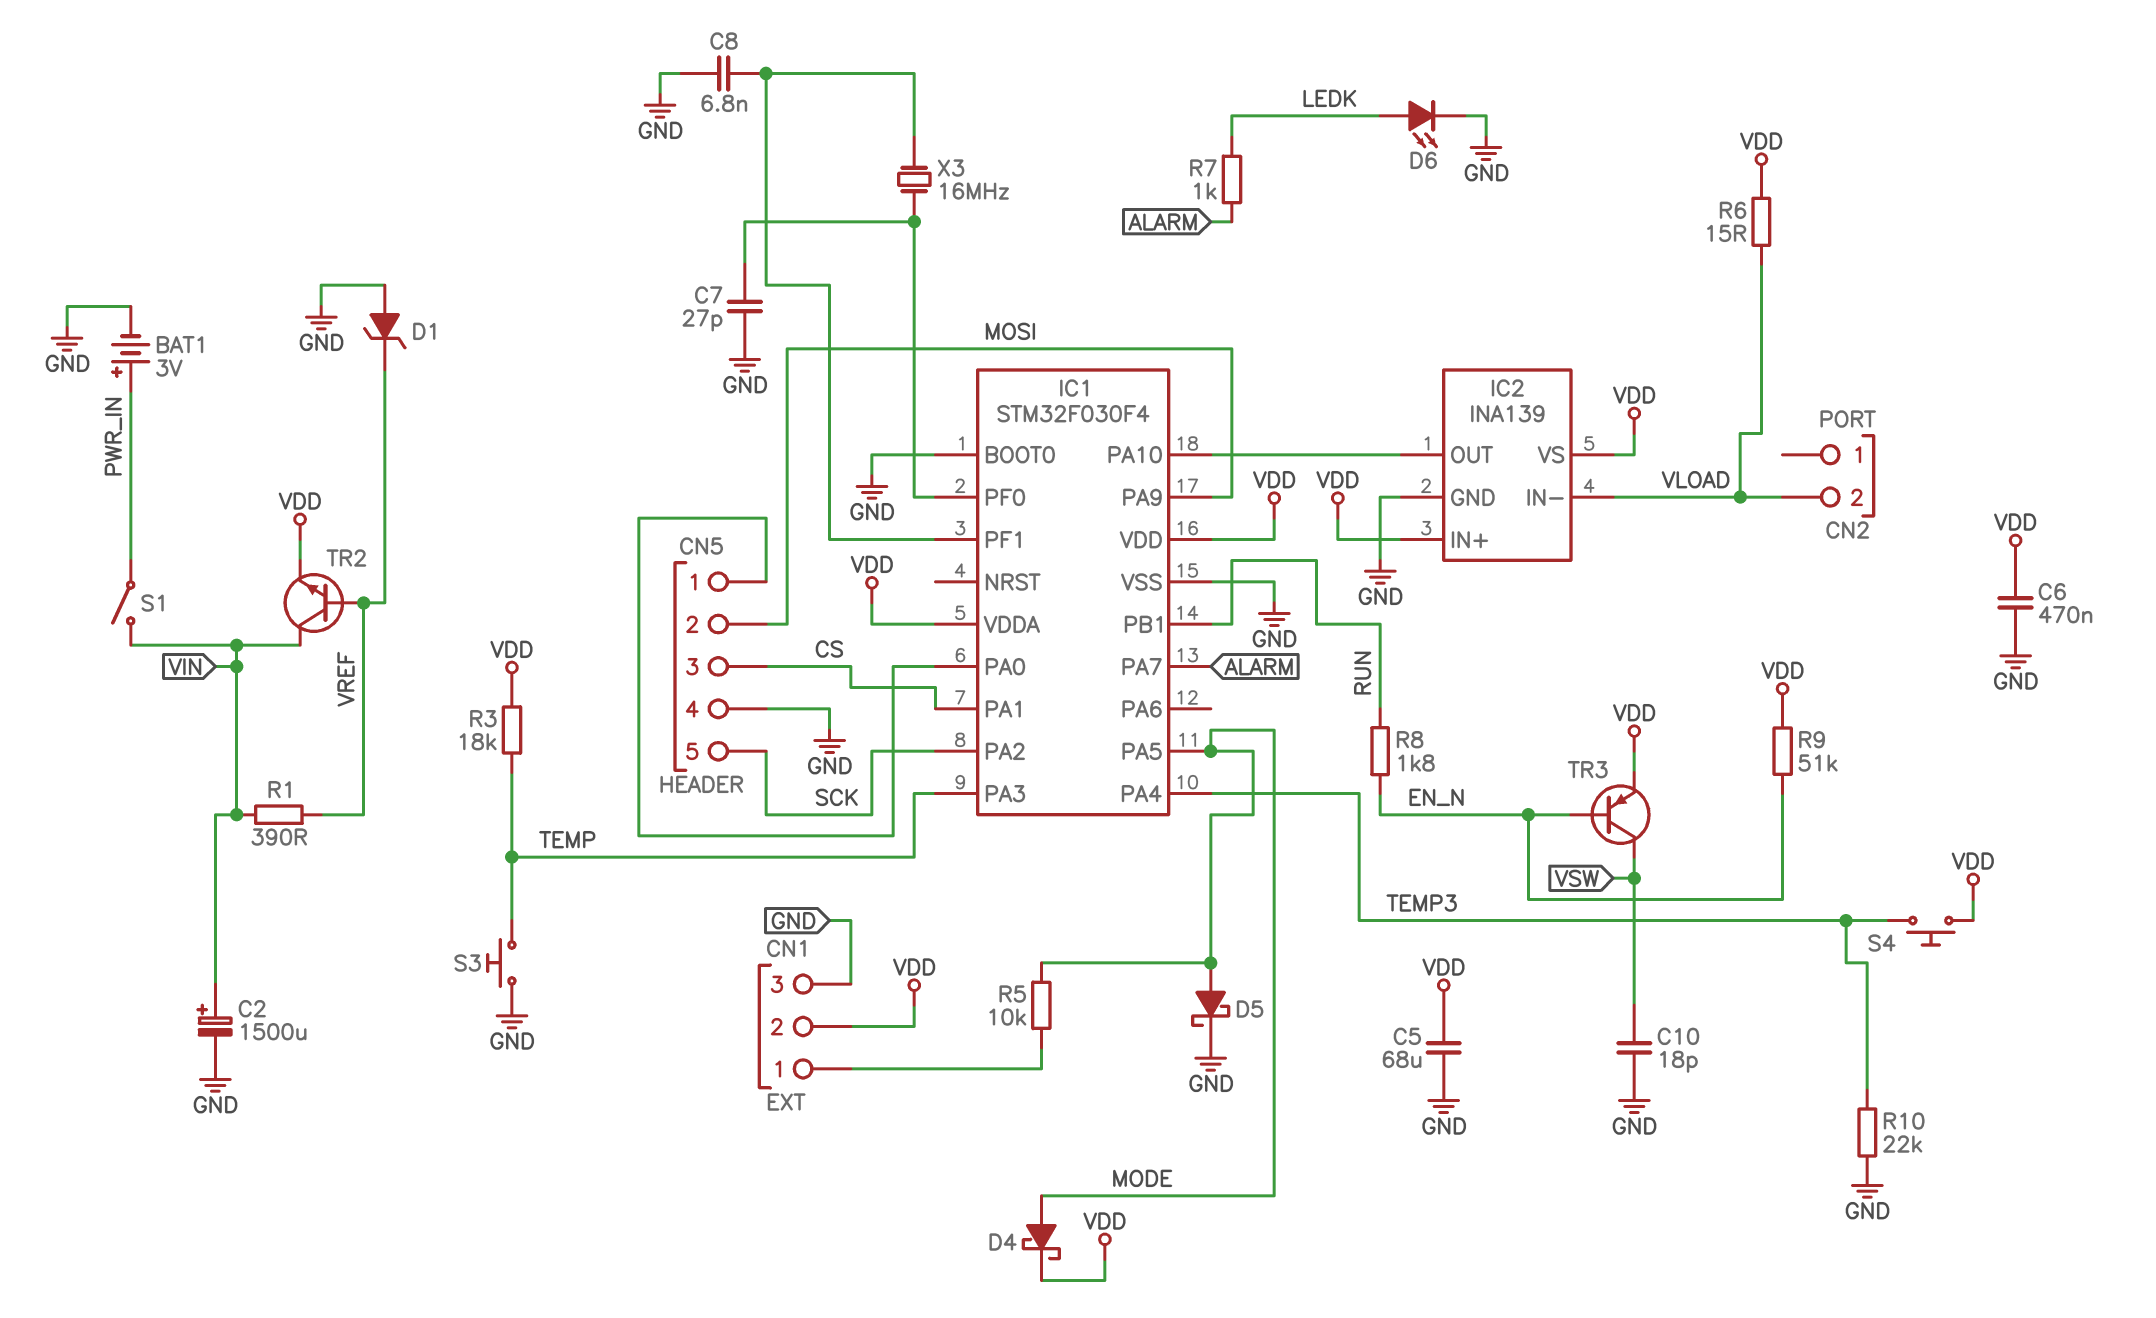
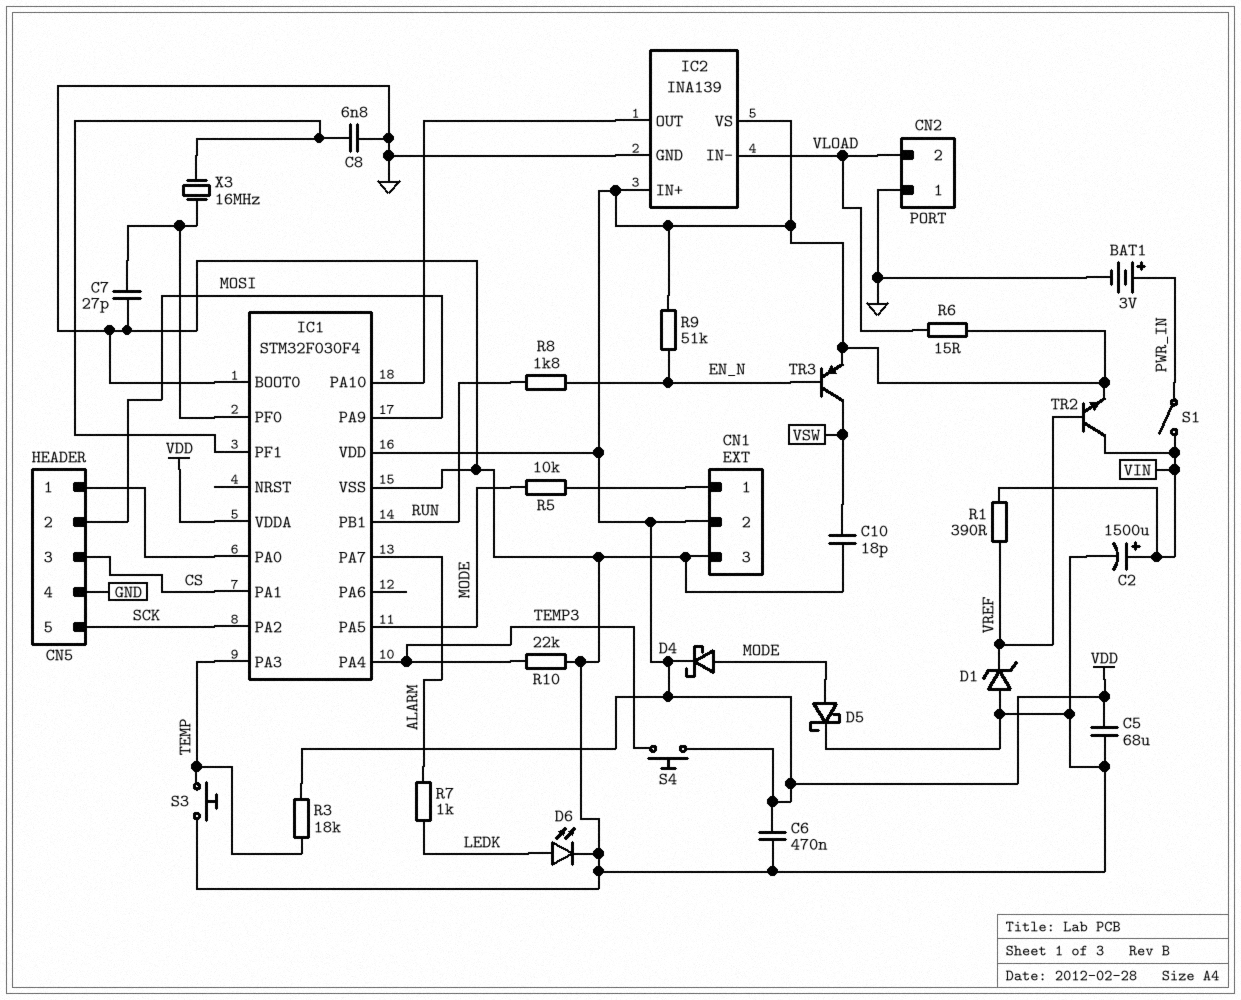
CN2 pin 1: none -> GND

